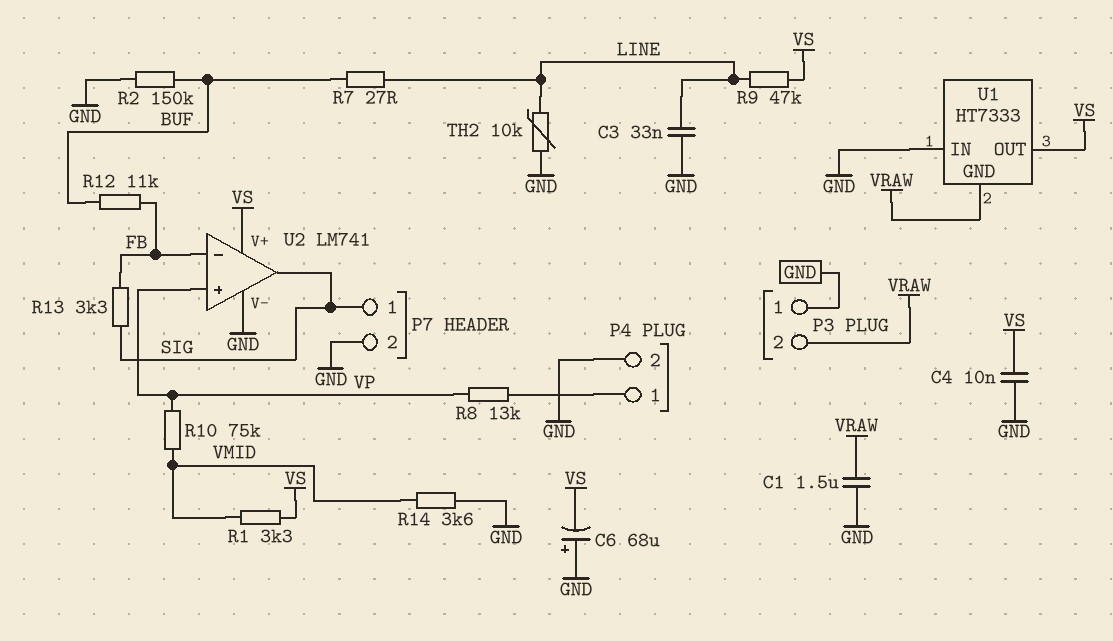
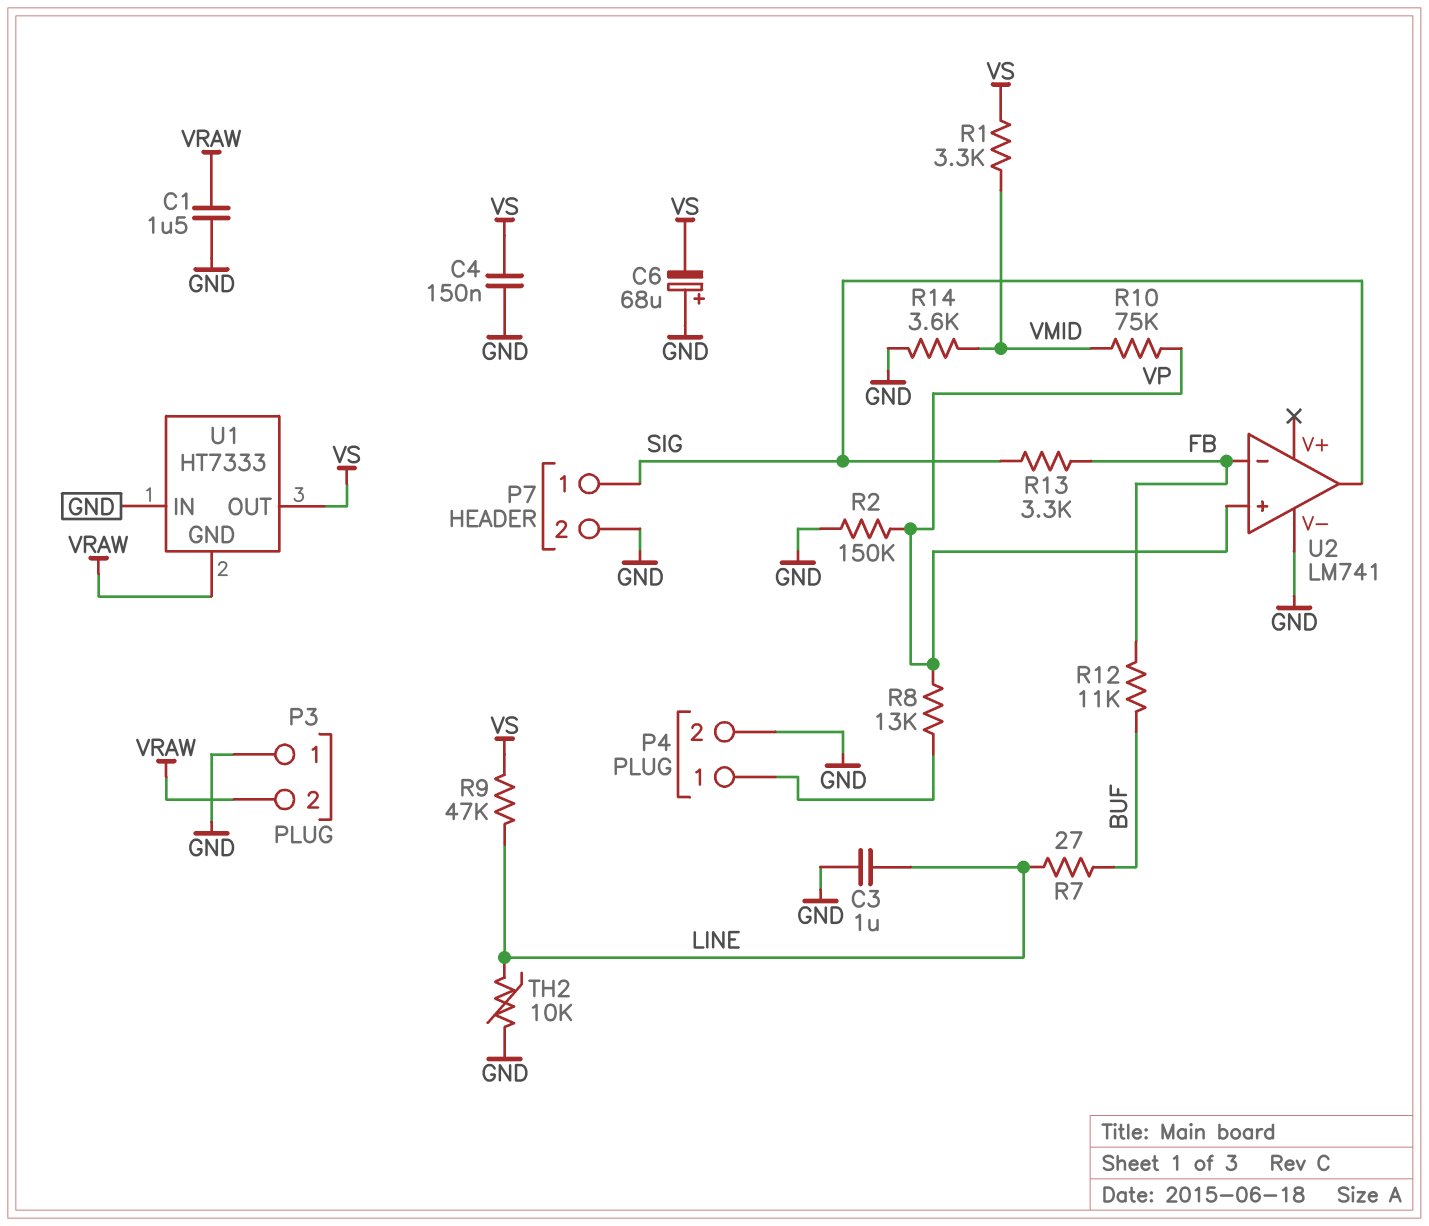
C3: 33nF (GND, LINE) -> 1uF (GND, LINE)
C4: 10nF (GND, VS) -> 150nF (GND, VS)
R2: 150k (BUF, GND) -> 150k (GND, VP)
U2 pin V+: VS -> none

